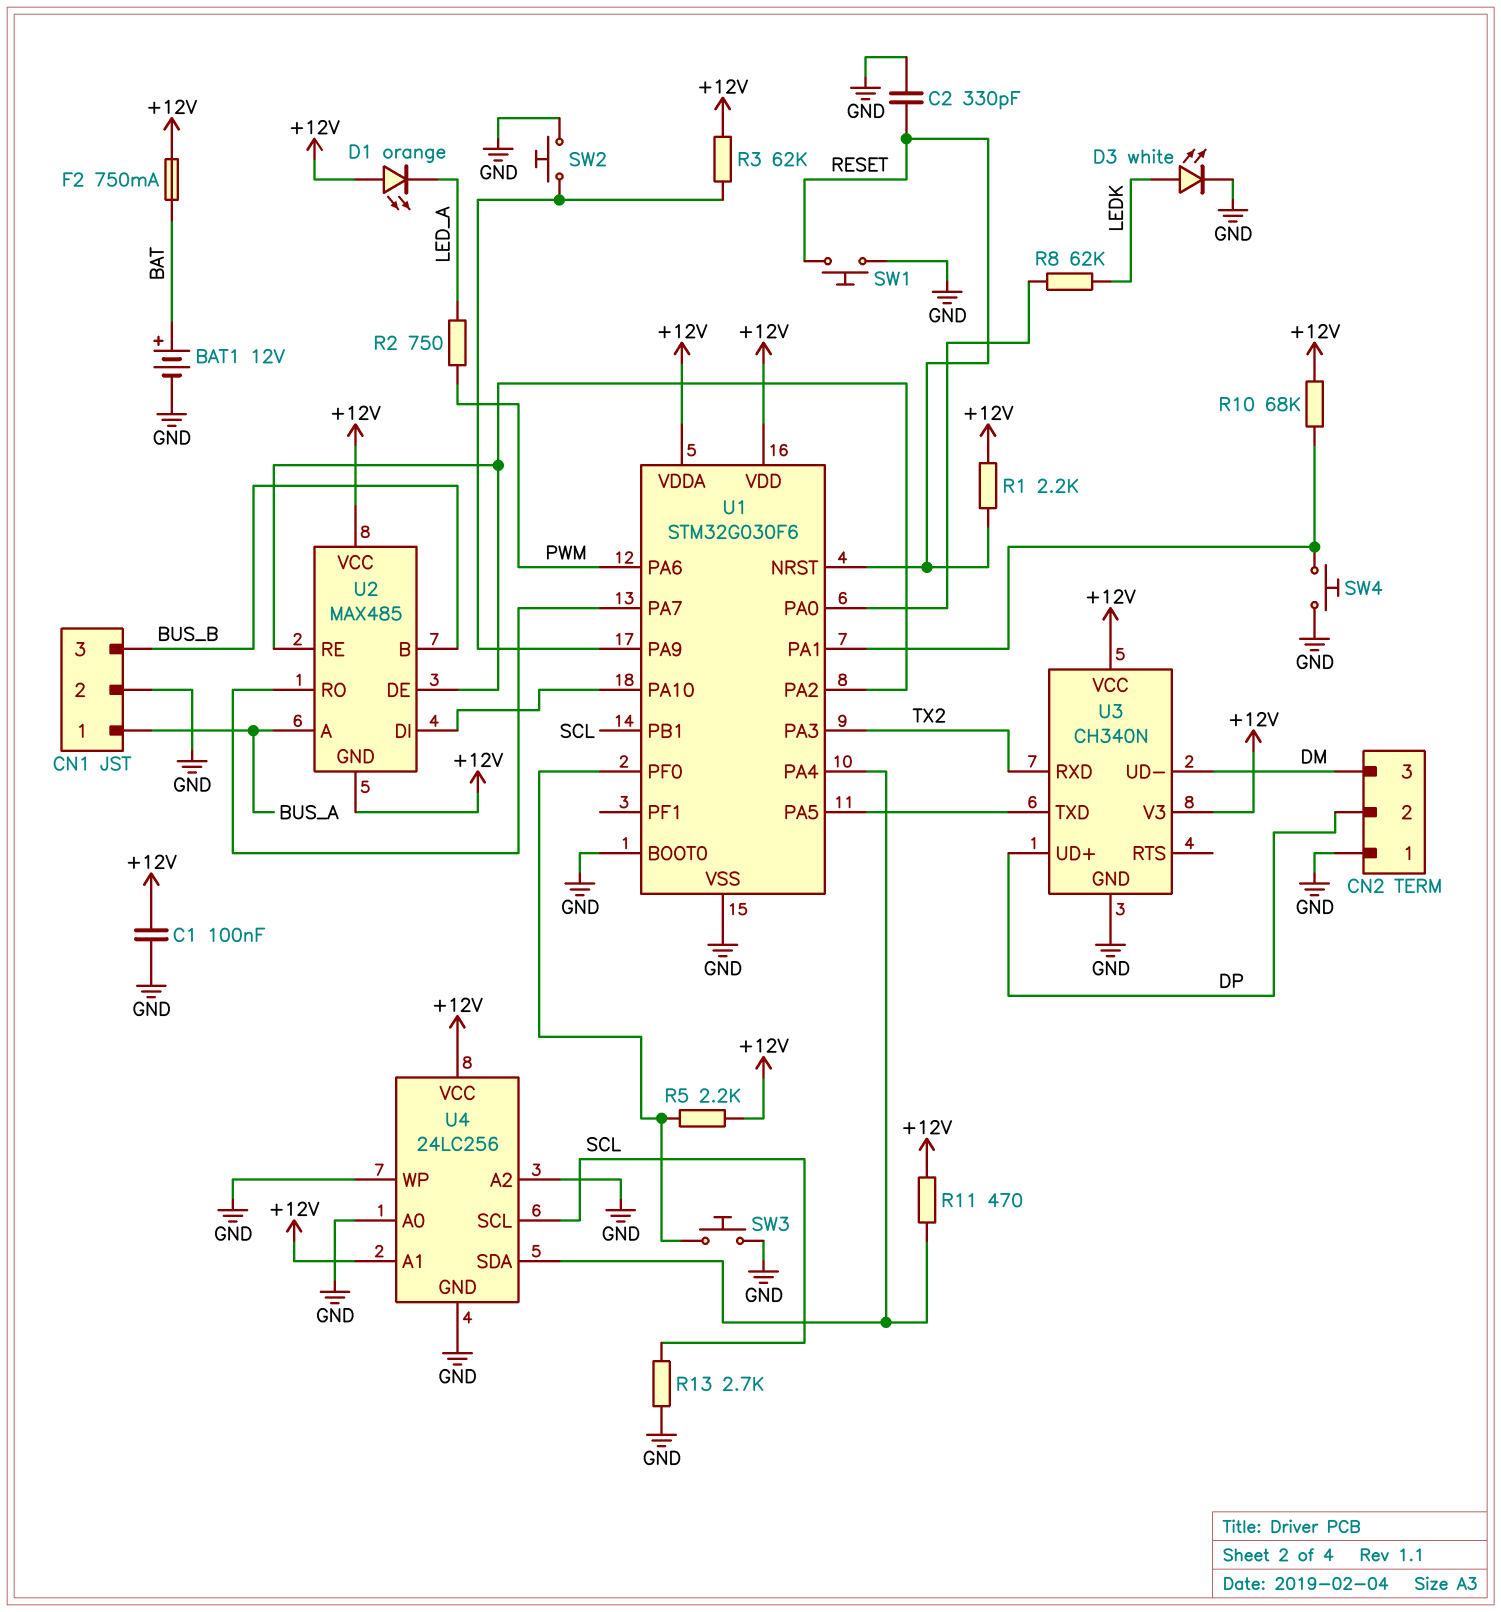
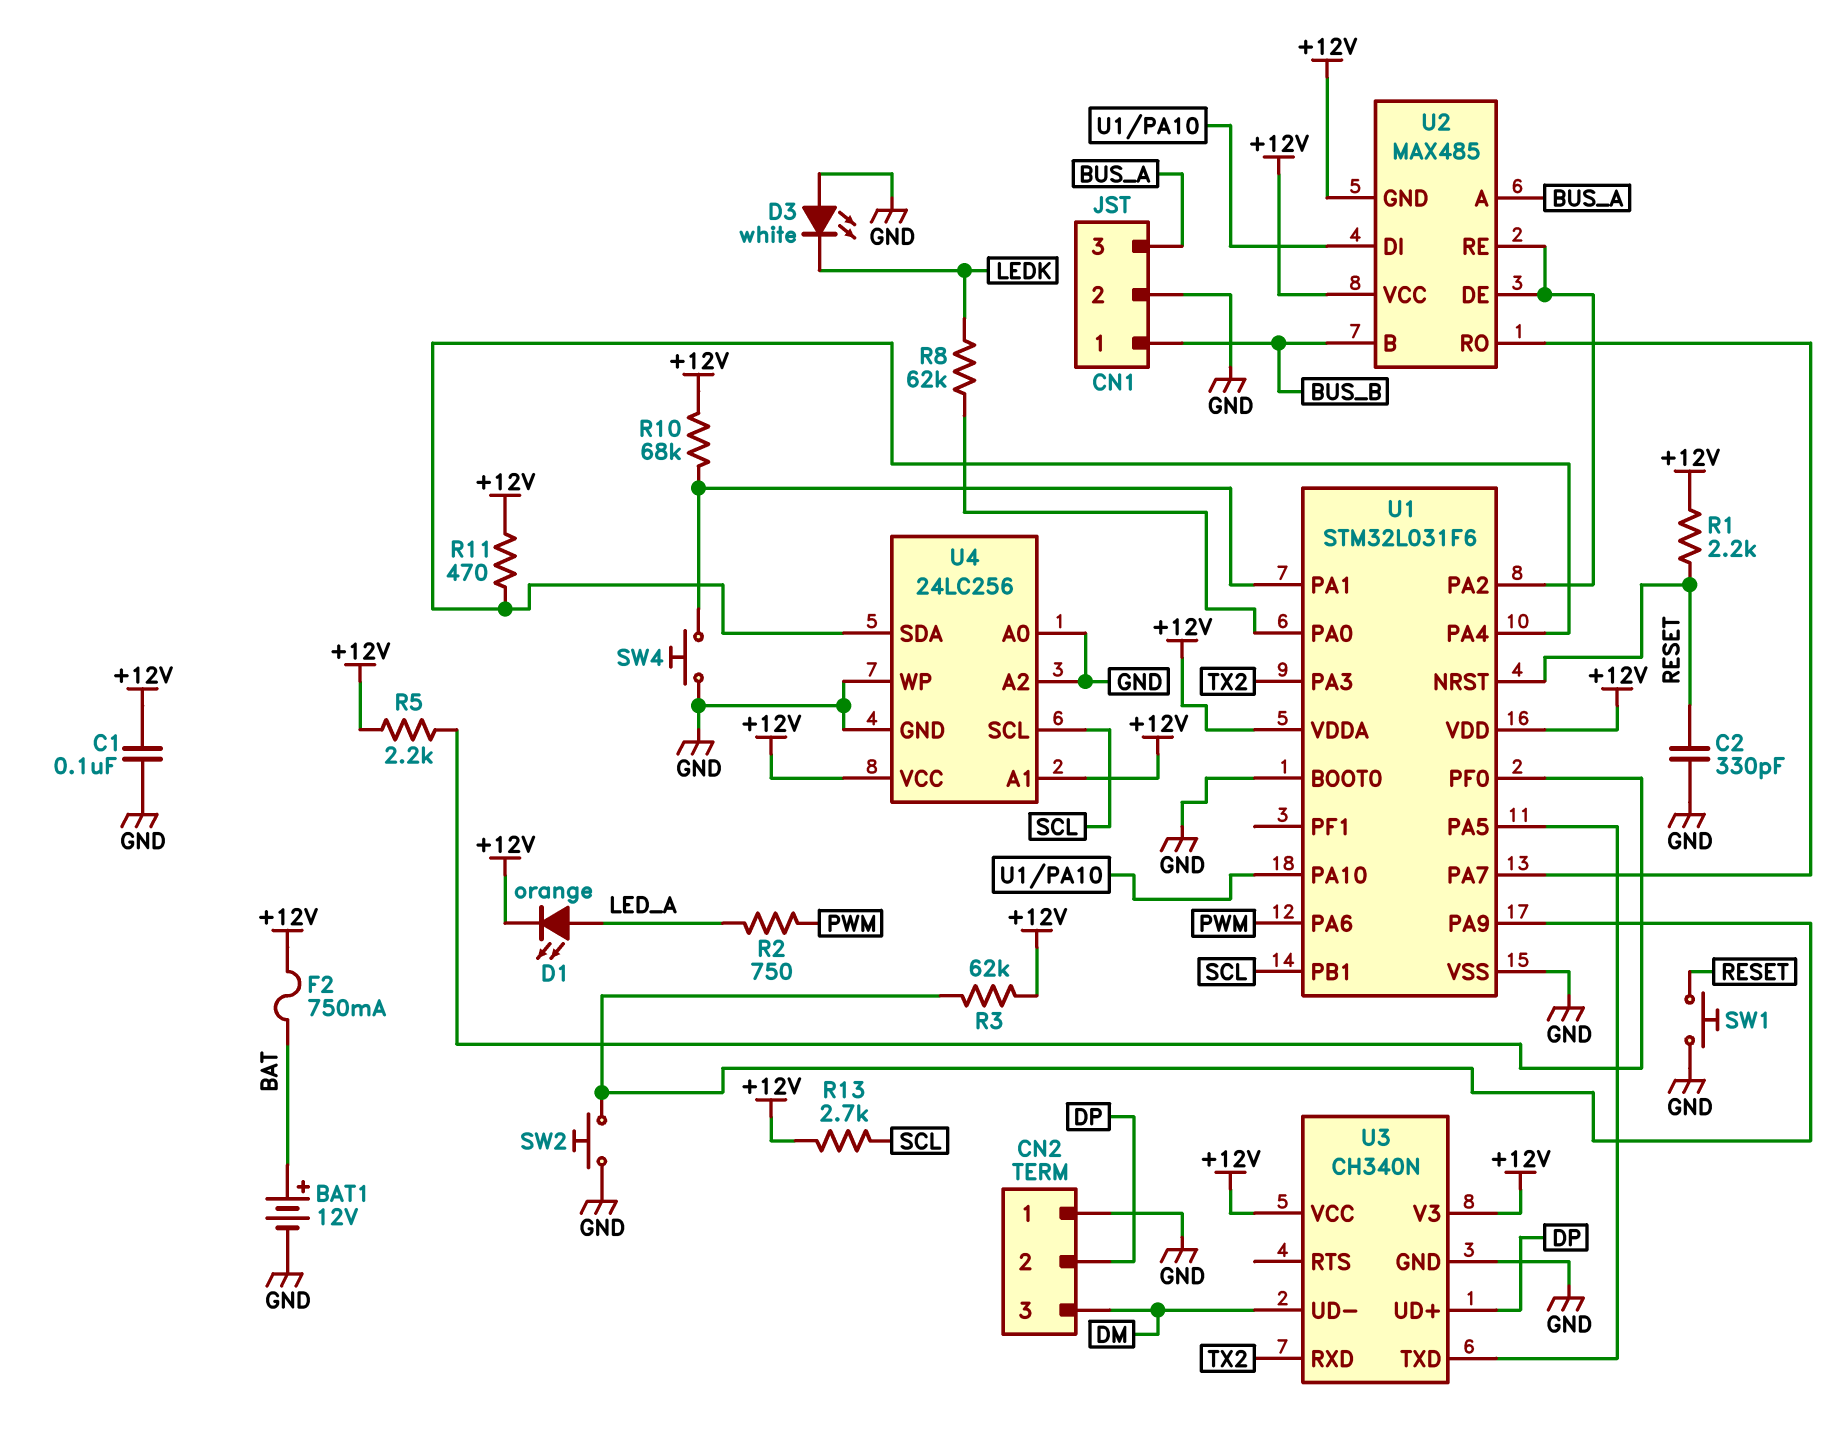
CN1 pin 1: BUS_A -> BUS_B
CN1 pin 3: BUS_B -> BUS_A
D1: LED orange (A +12V, K LED_A) -> LED orange (A LED_A, K +12V)
D3: LED white (A LEDK, K GND) -> LED white (A GND, K LEDK)
R13: 2.7k (GND, SCL) -> 2.7k (+12V, SCL)
SW3: button (GND, U1/PF0) -> none
U1: STM32G030F6 -> STM32L031F6

